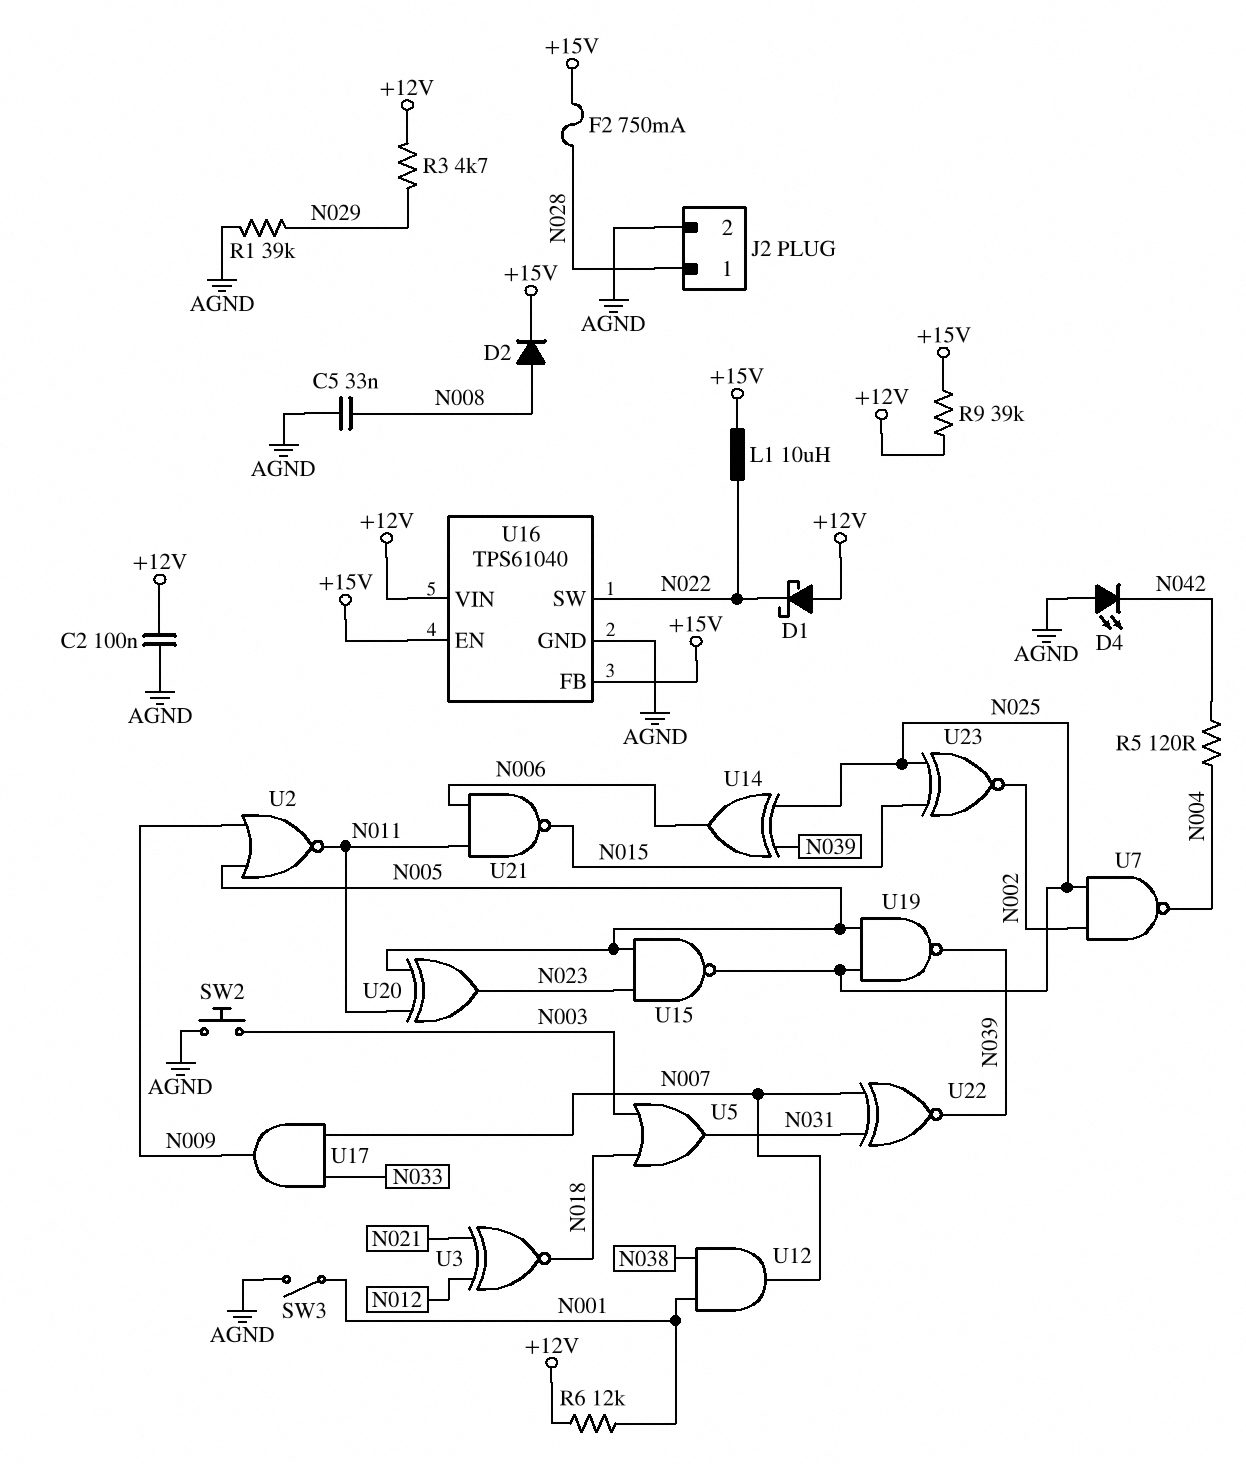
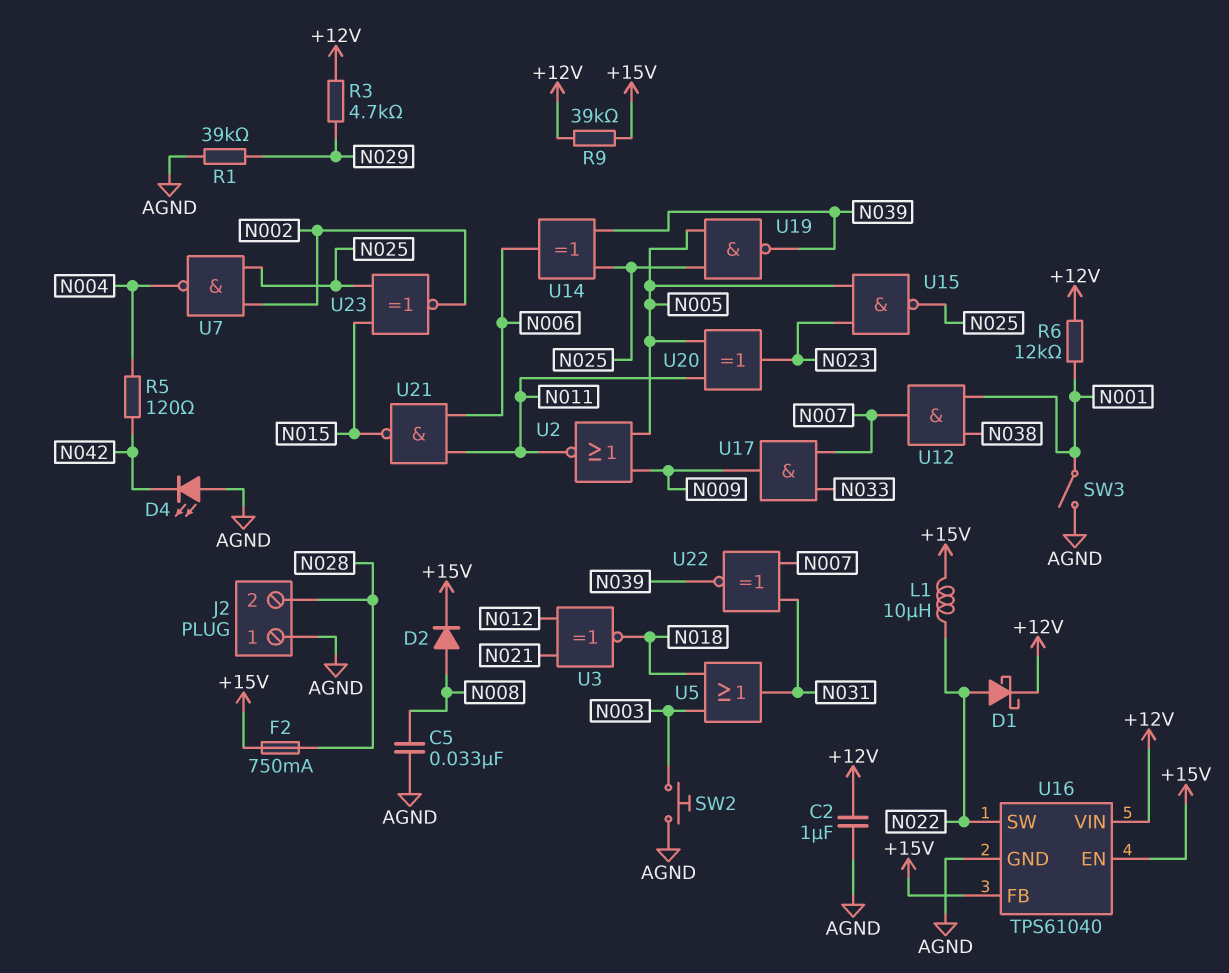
C2: 100nF (+12V, AGND) -> 1uF (+12V, AGND)
D1: schottky (A +12V, K N022) -> schottky (A N022, K +12V)
J2 pin 1: N028 -> AGND
J2 pin 2: AGND -> N028

